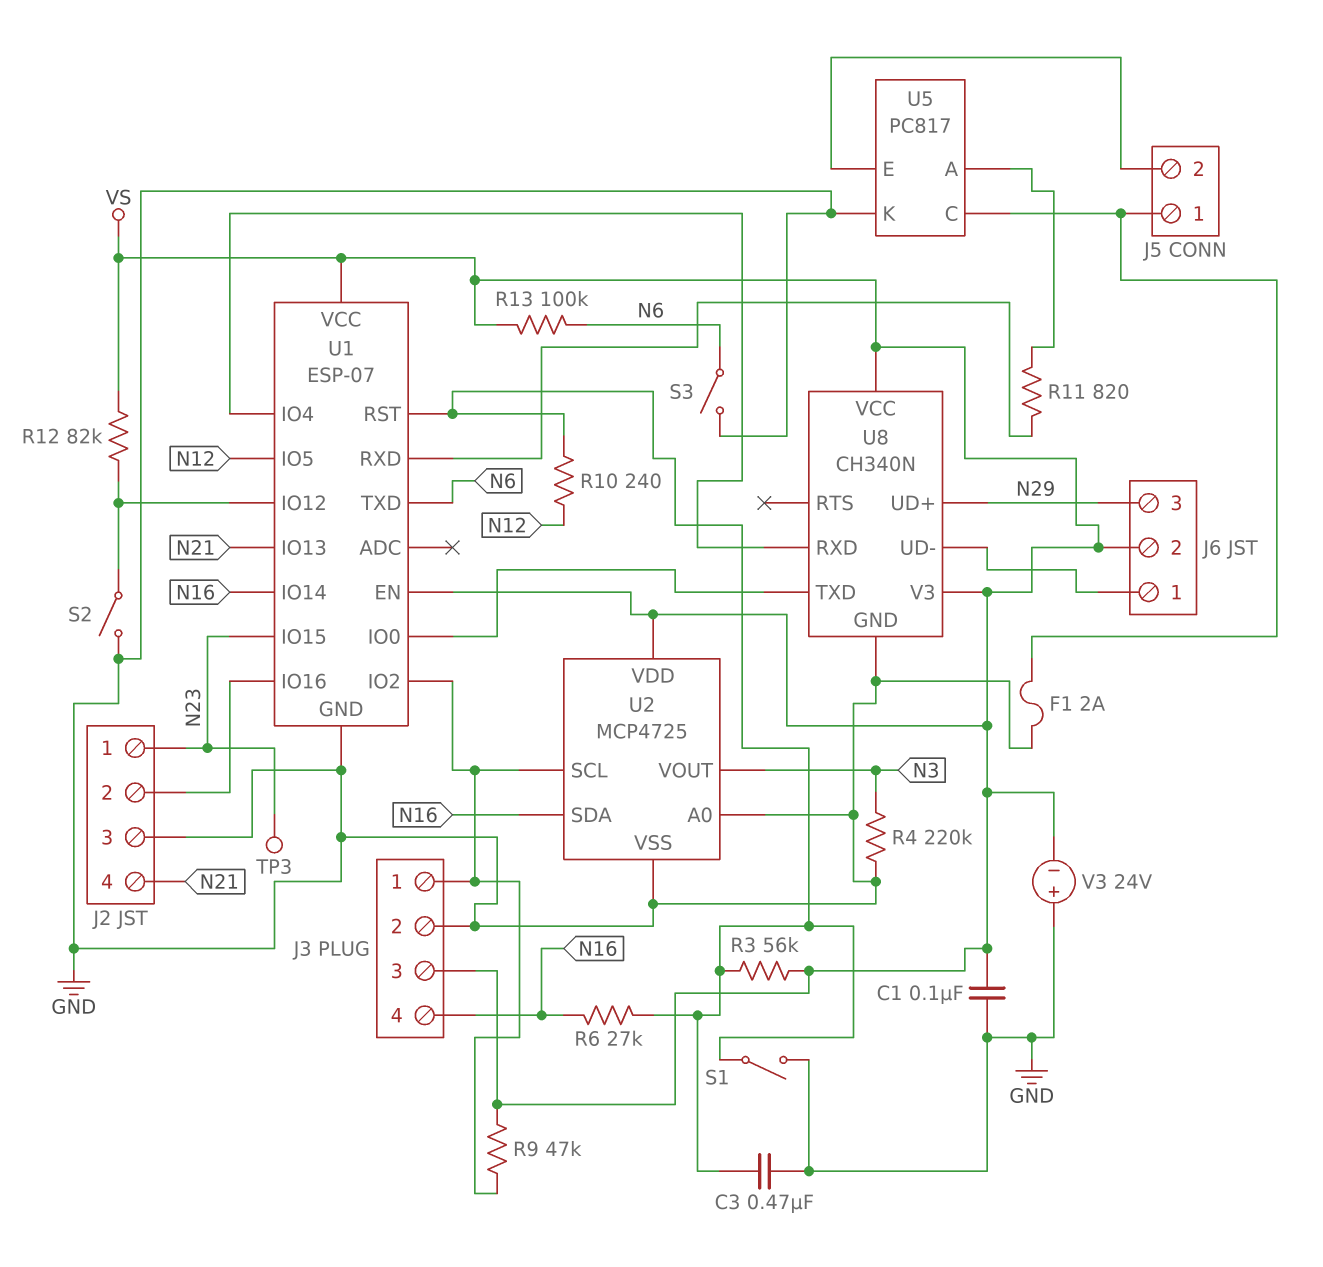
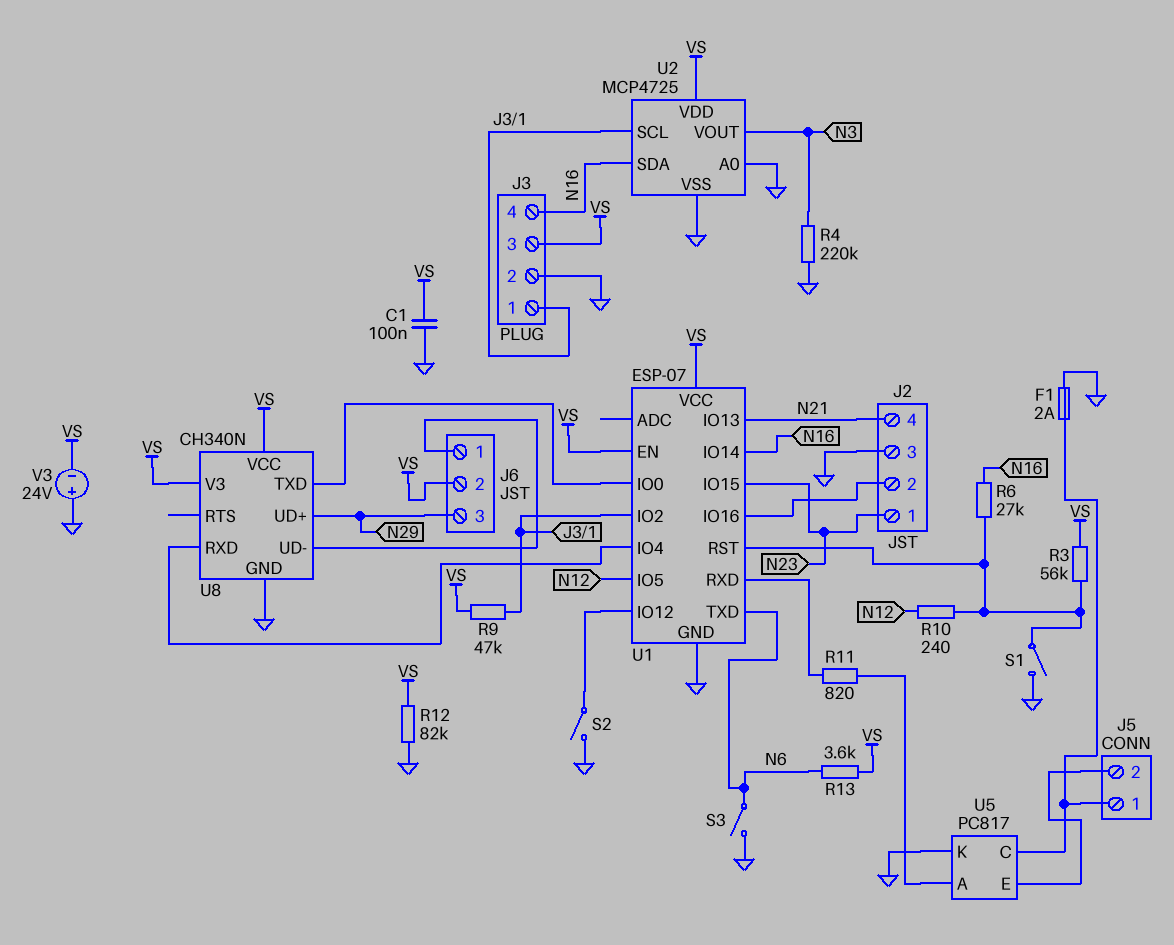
C3: 470nF (GND, U1/RST) -> none
R12: 82k (U1/IO12, VS) -> 82k (GND, VS)
R13: 100k (N6, VS) -> 3.6k (N6, VS)
TP3: test point (N23) -> none

